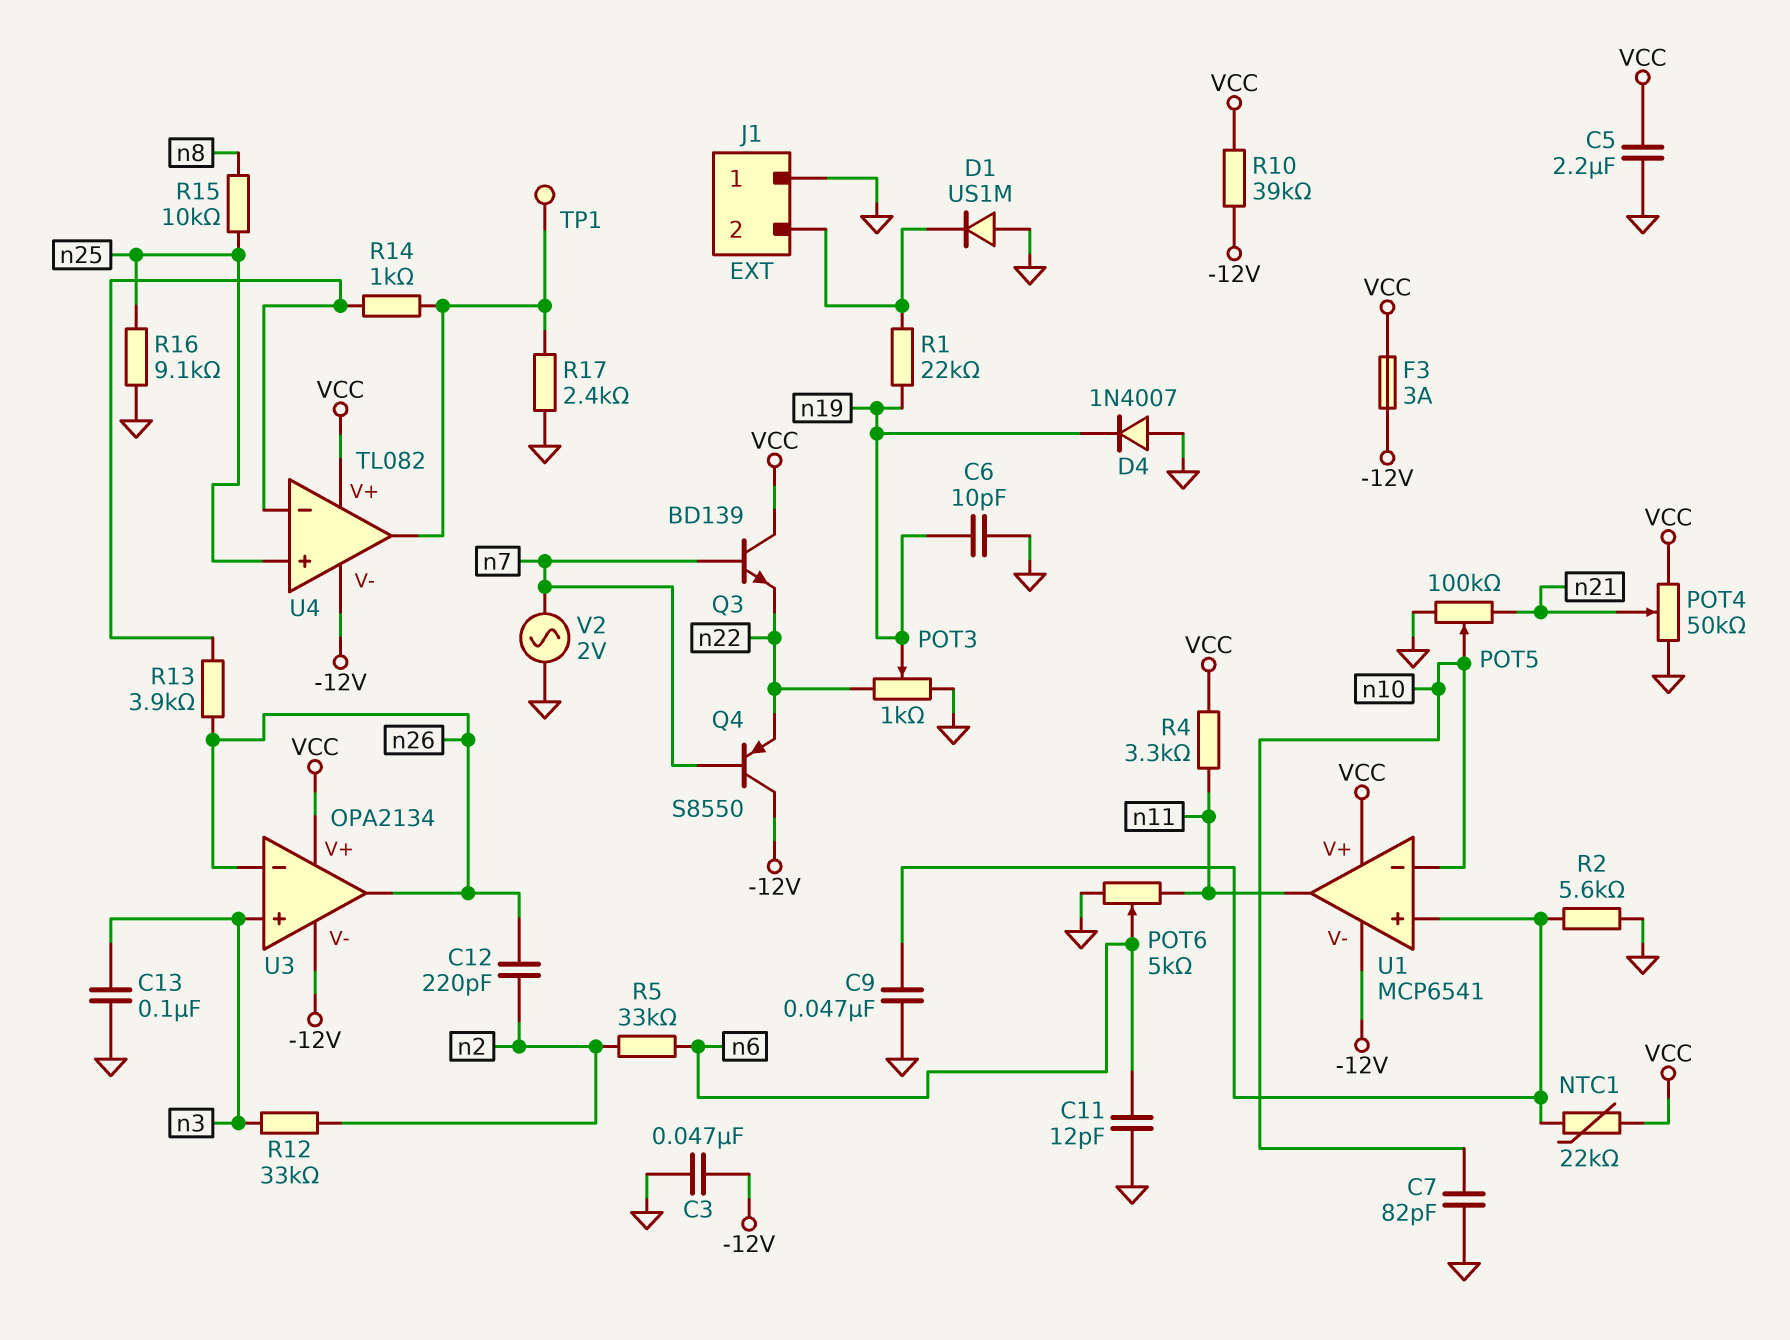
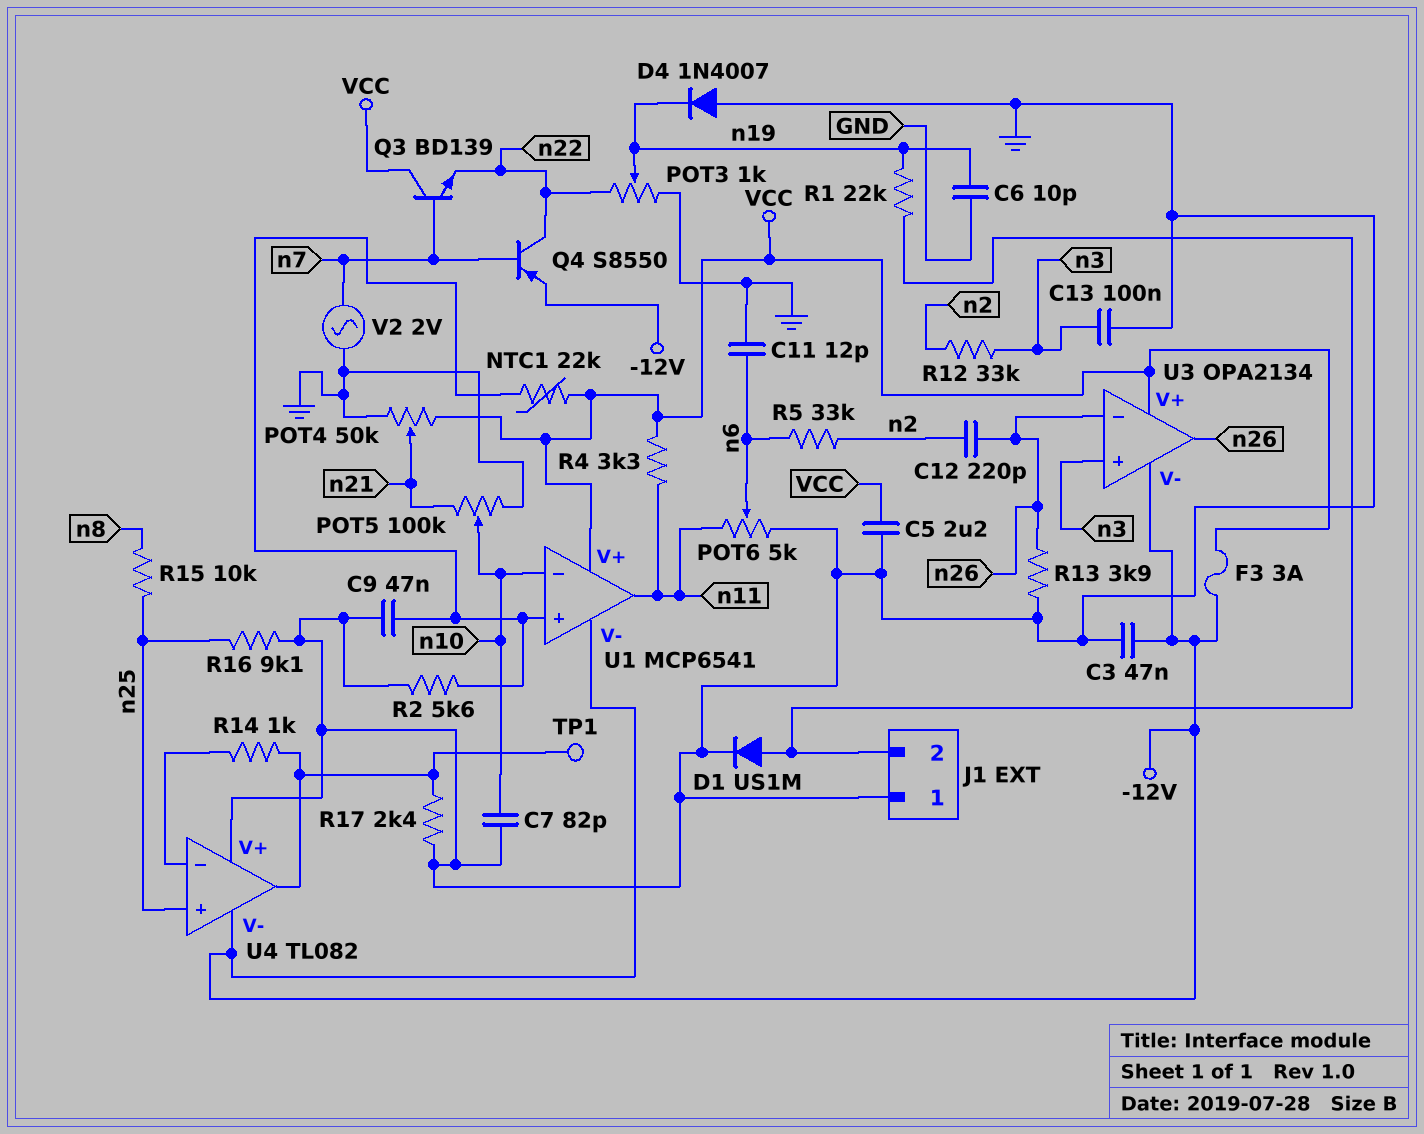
D1: diode US1M (A GND, K J1/2) -> diode US1M (A J1/2, K GND)
Q4: PNP S8550 (B n7, C -12V, E n22) -> PNP S8550 (B n7, C n22, E -12V)
R10: 39k (-12V, VCC) -> none
R13: 3.9k (U4/in-, n26) -> 3.9k (GND, n26)
U4 pin V+: VCC -> GND

